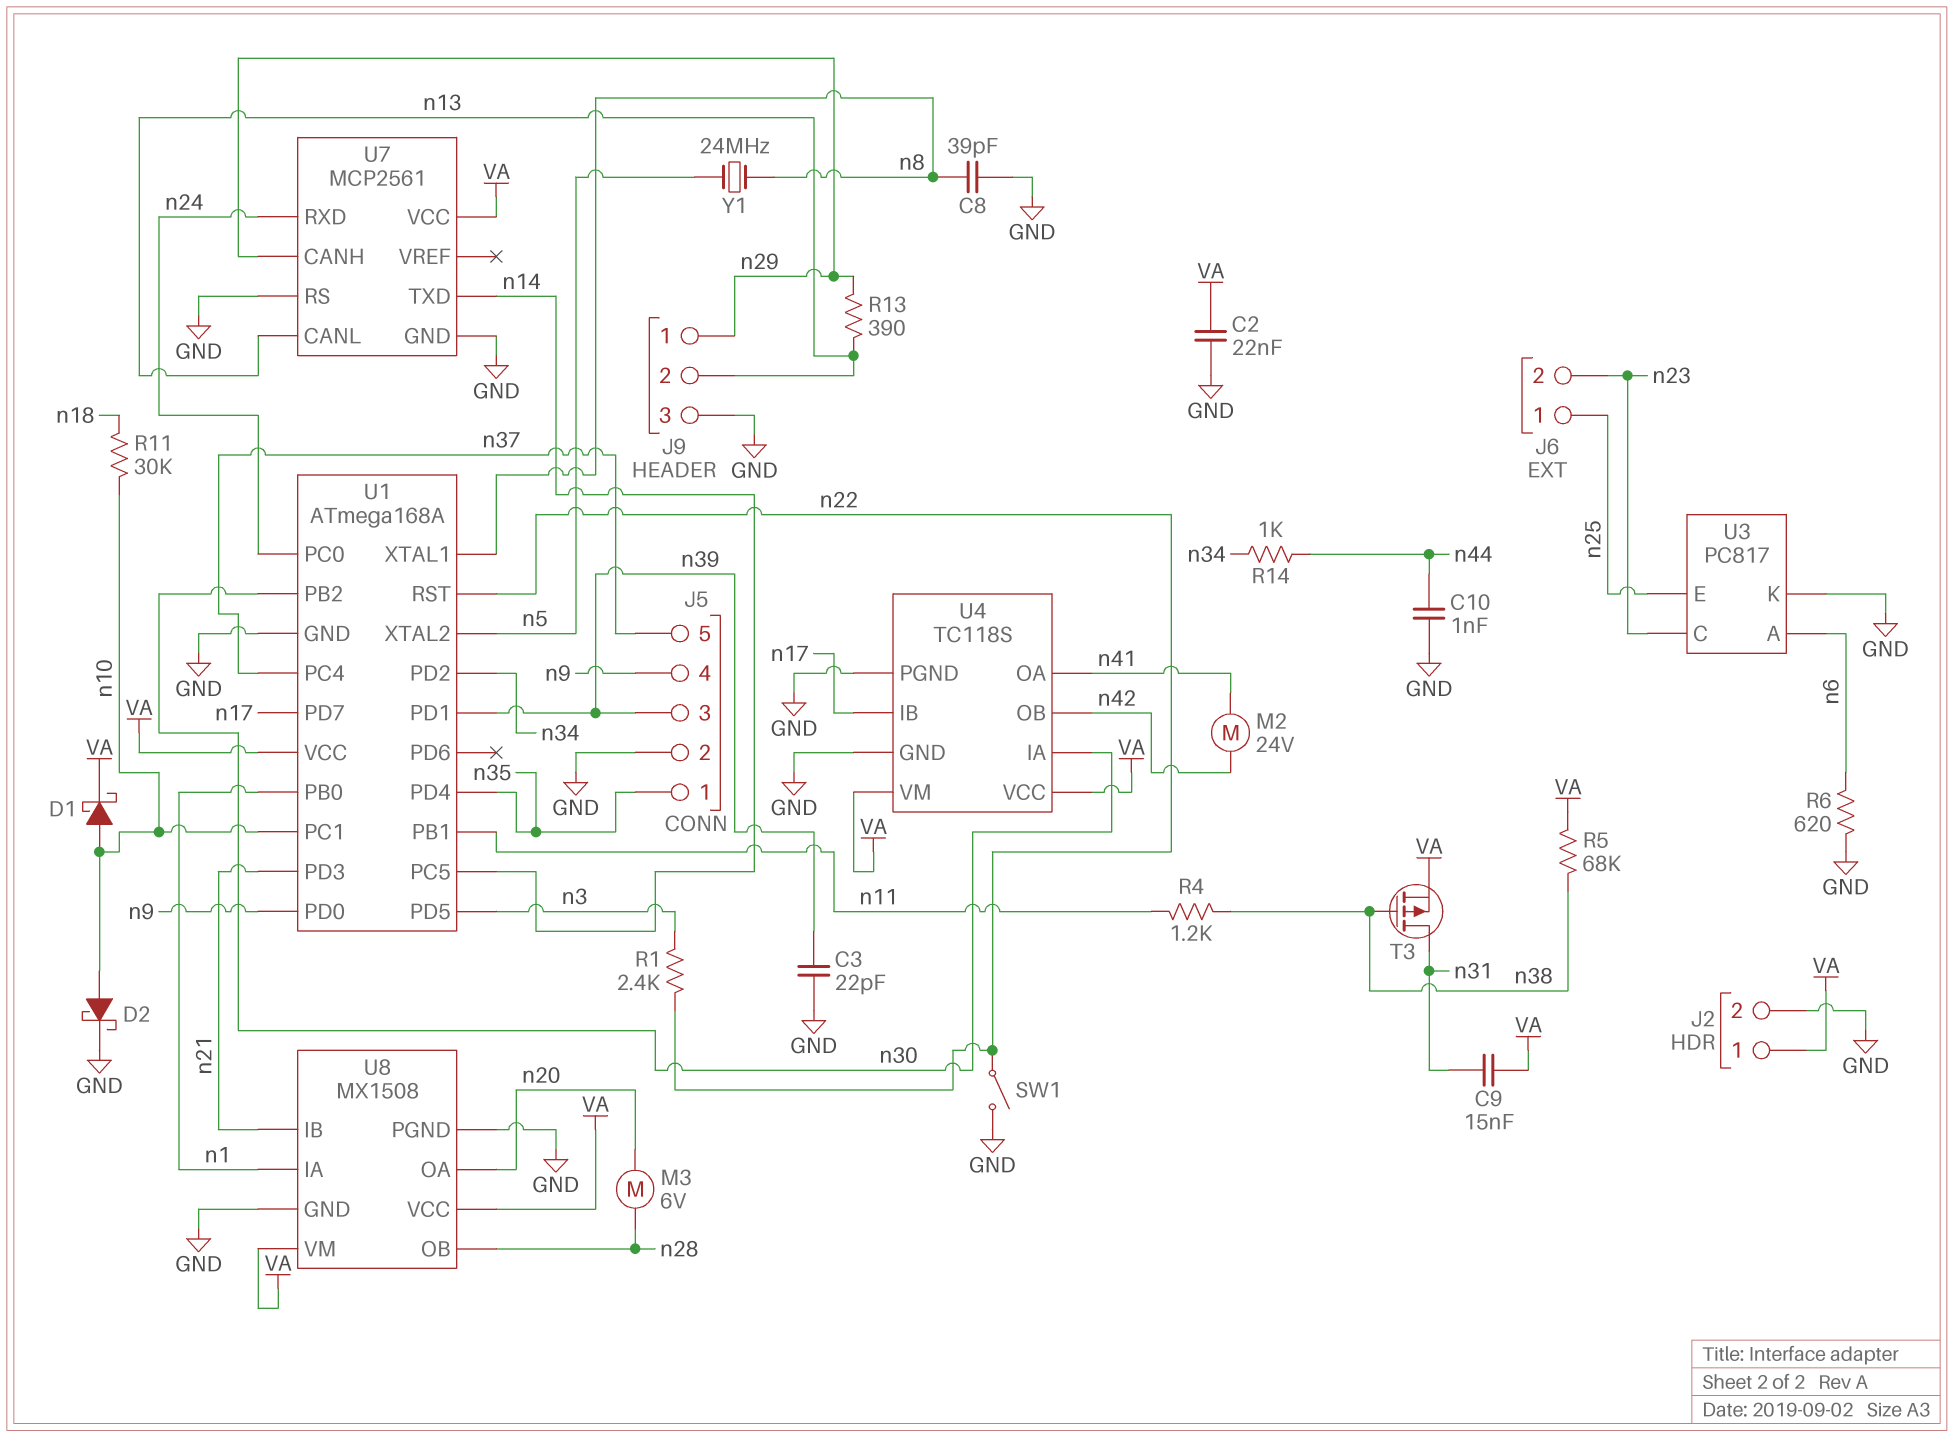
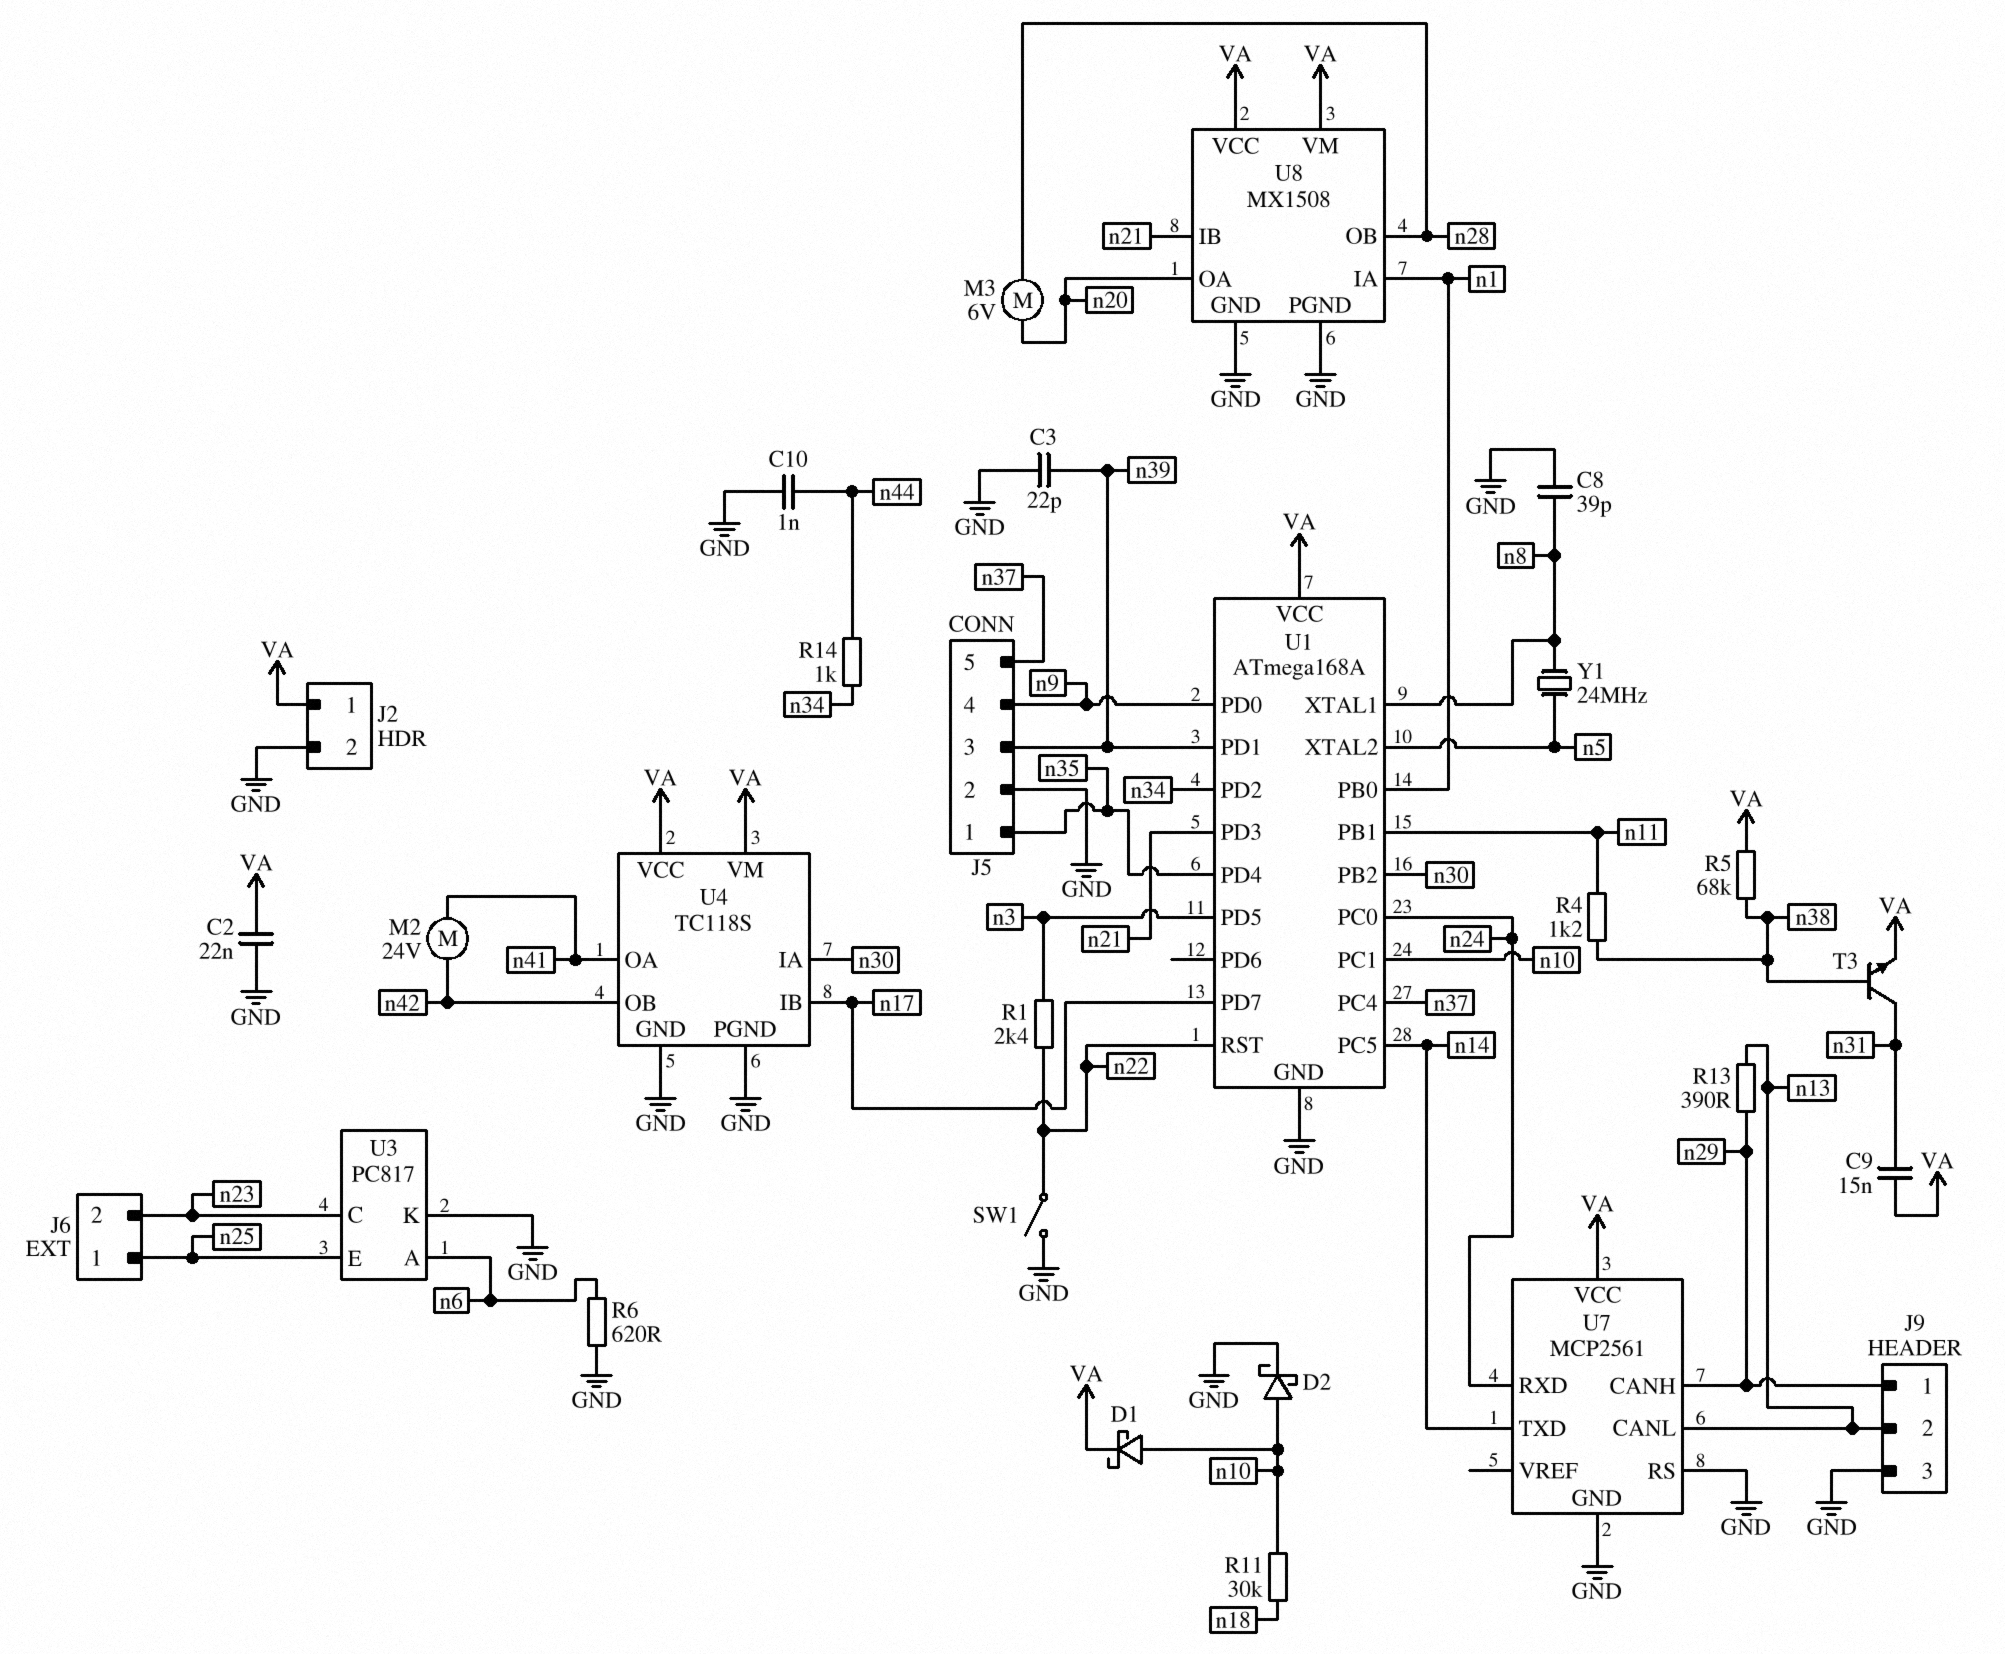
T3: PMOS (G n38, D n31, S VA) -> NPN (B n38, C n31, E VA)

